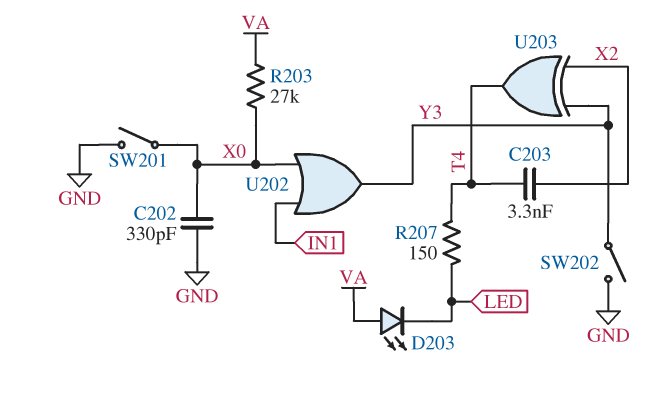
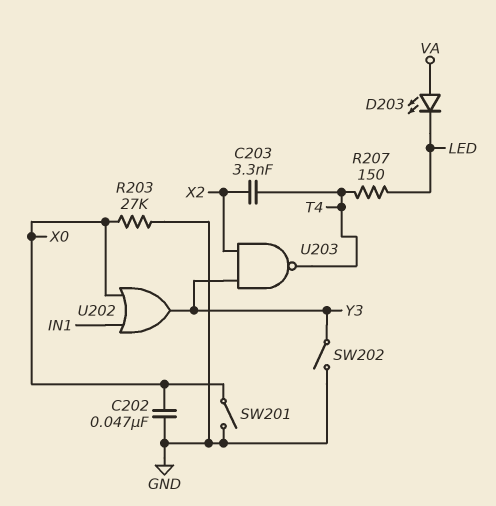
C202: 330pF (GND, X0) -> 47nF (GND, X0)
R203: 27k (VA, X0) -> 27k (GND, X0)
U203: XOR (in X2, in Y3, out T4) -> NAND (in X2, in Y3, out T4)

